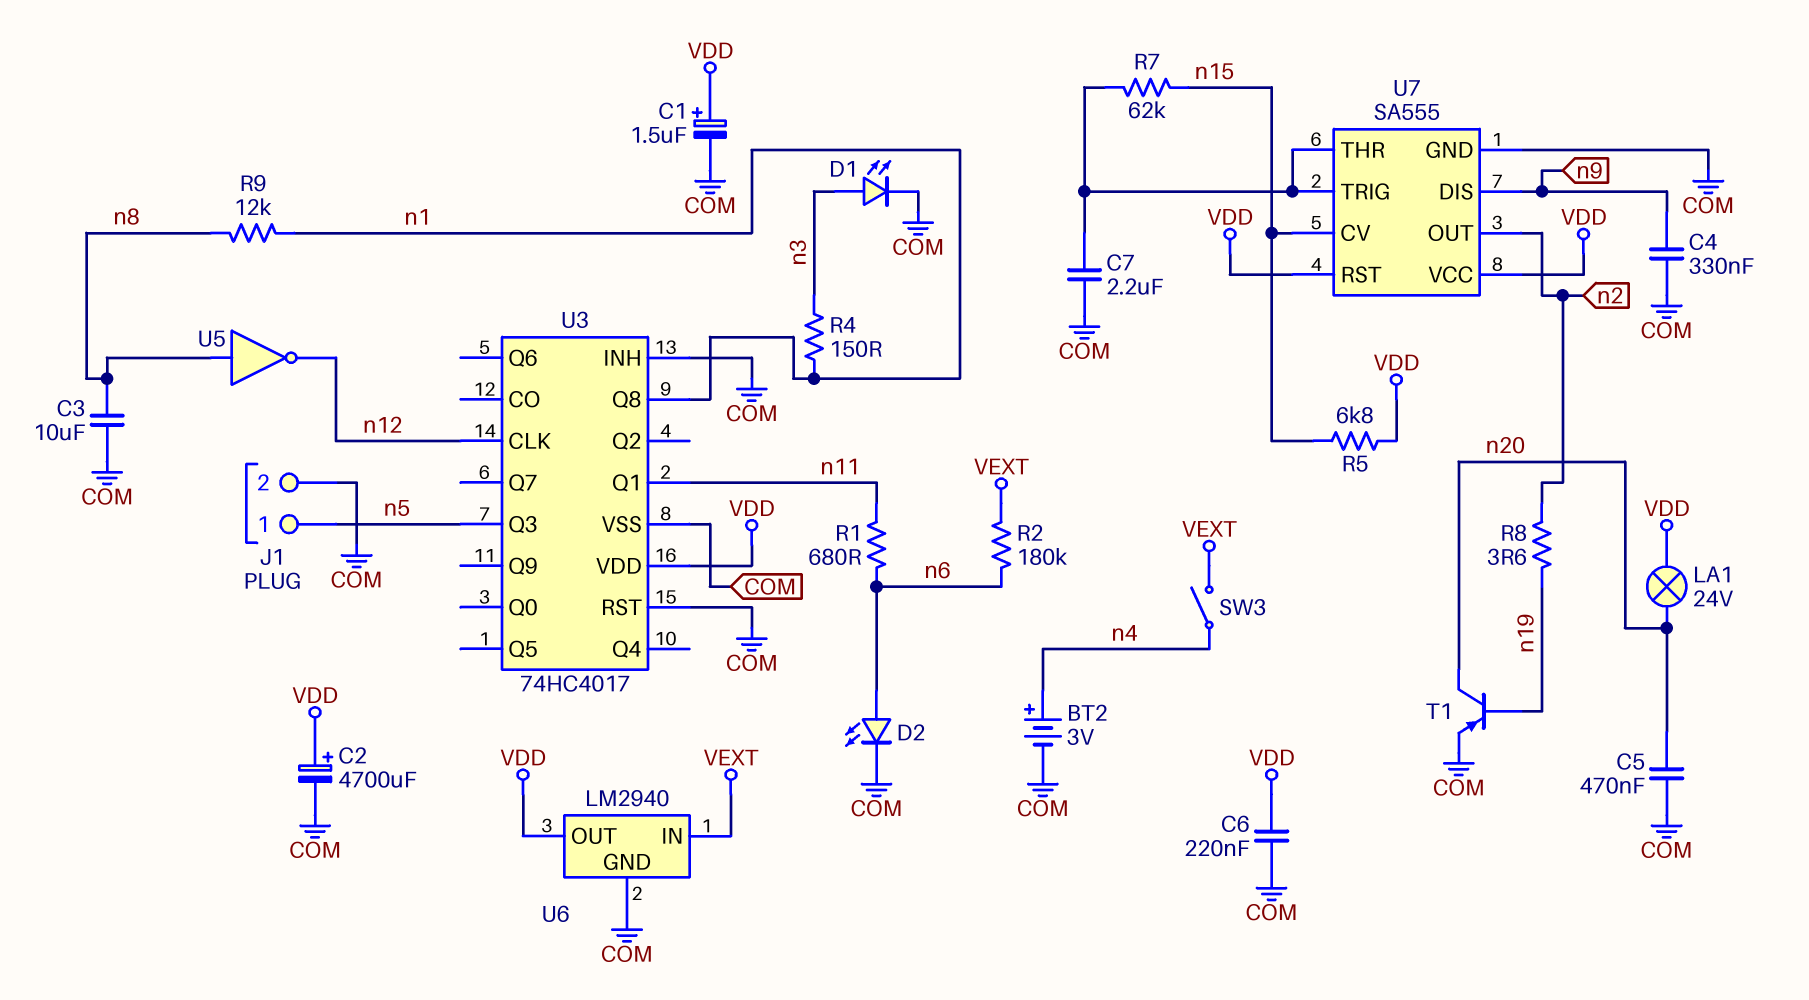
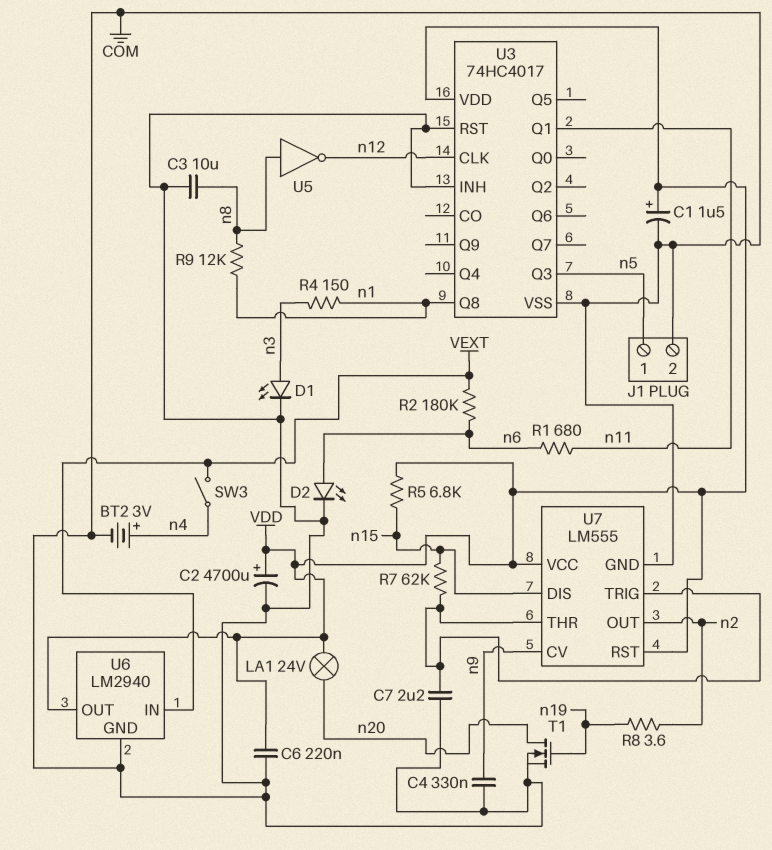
C5: 470nF (COM, n20) -> none
T1: PNP (B n19, C n20, E COM) -> NMOS (G n19, D n20, S COM)
U7: SA555 -> LM555
U7 pin CV: n15 -> n9
U7 pin DIS: n9 -> n15

